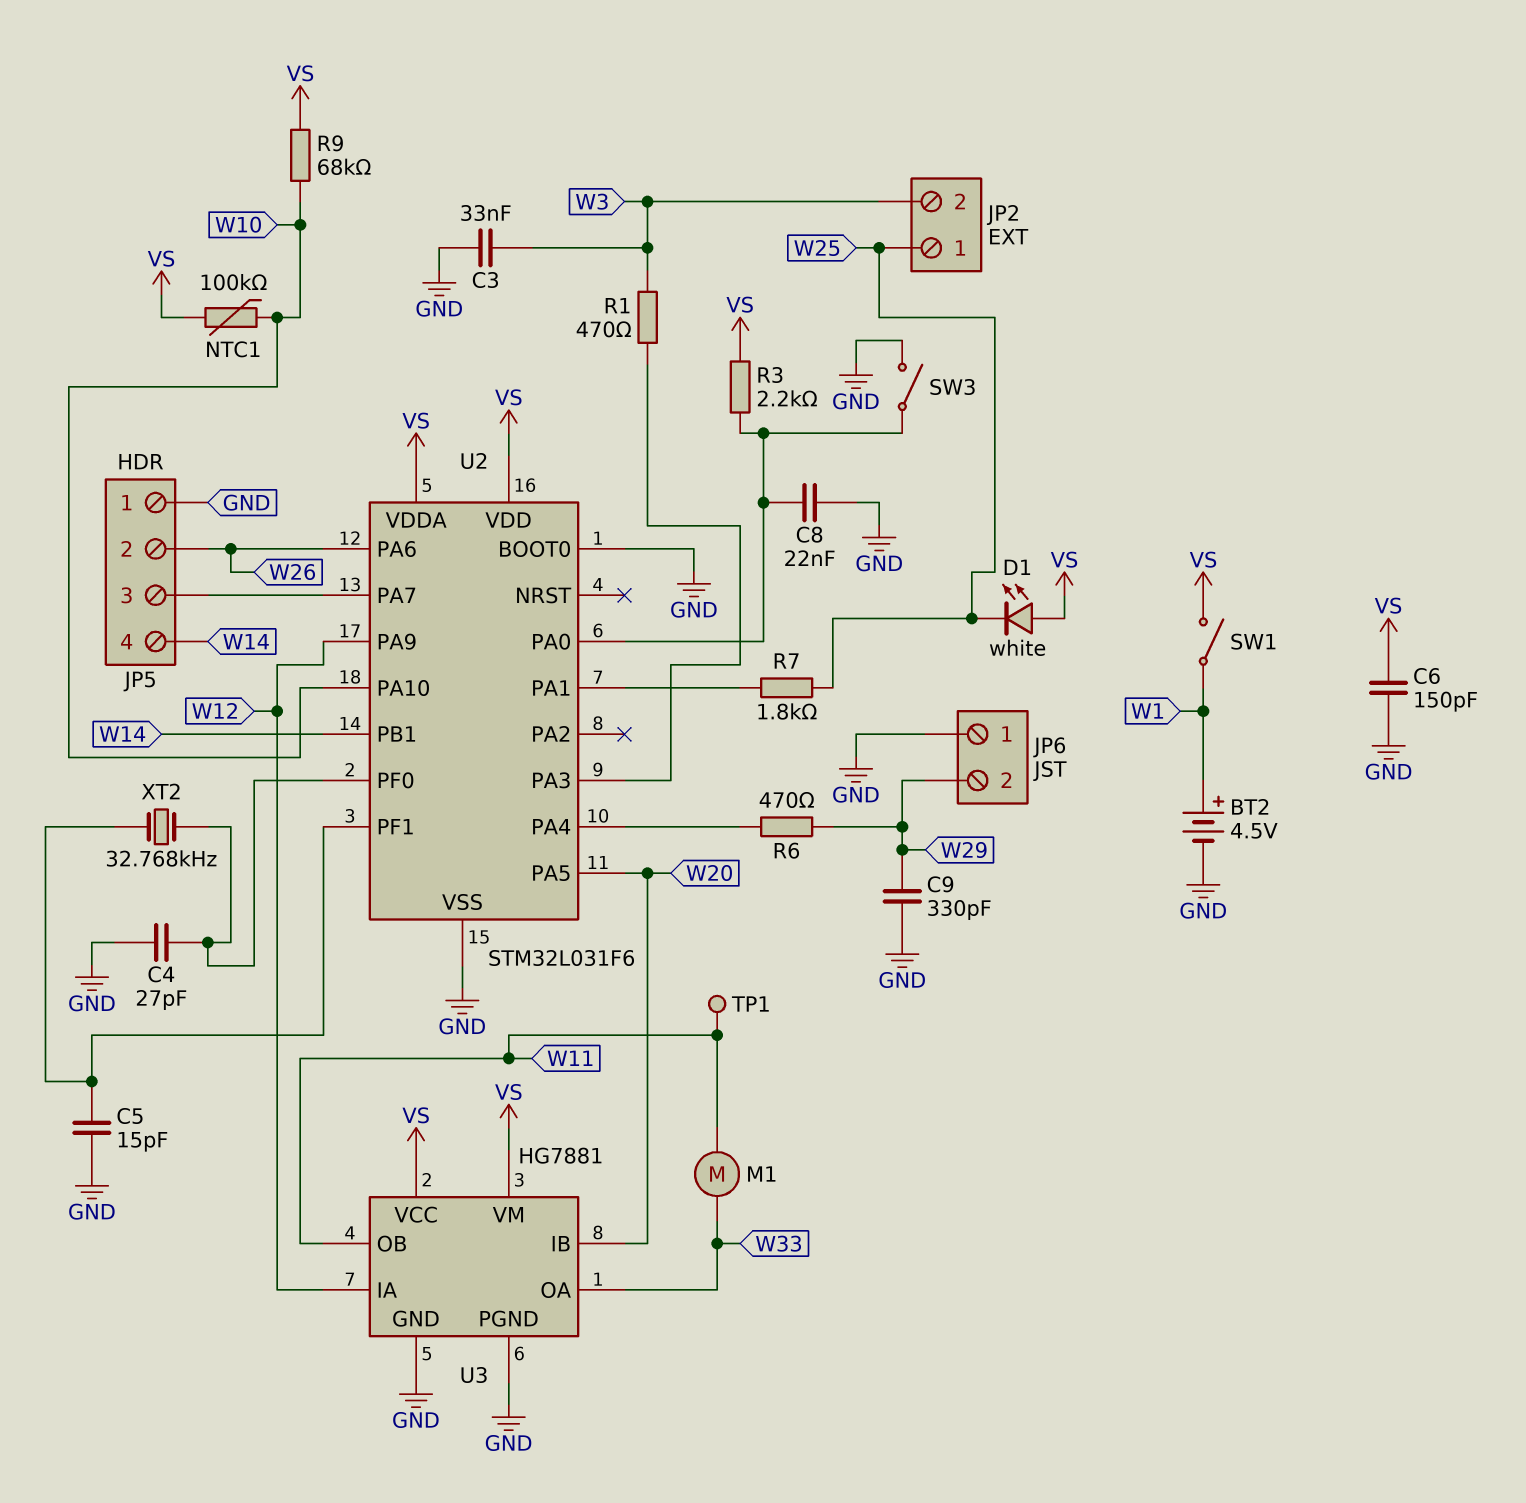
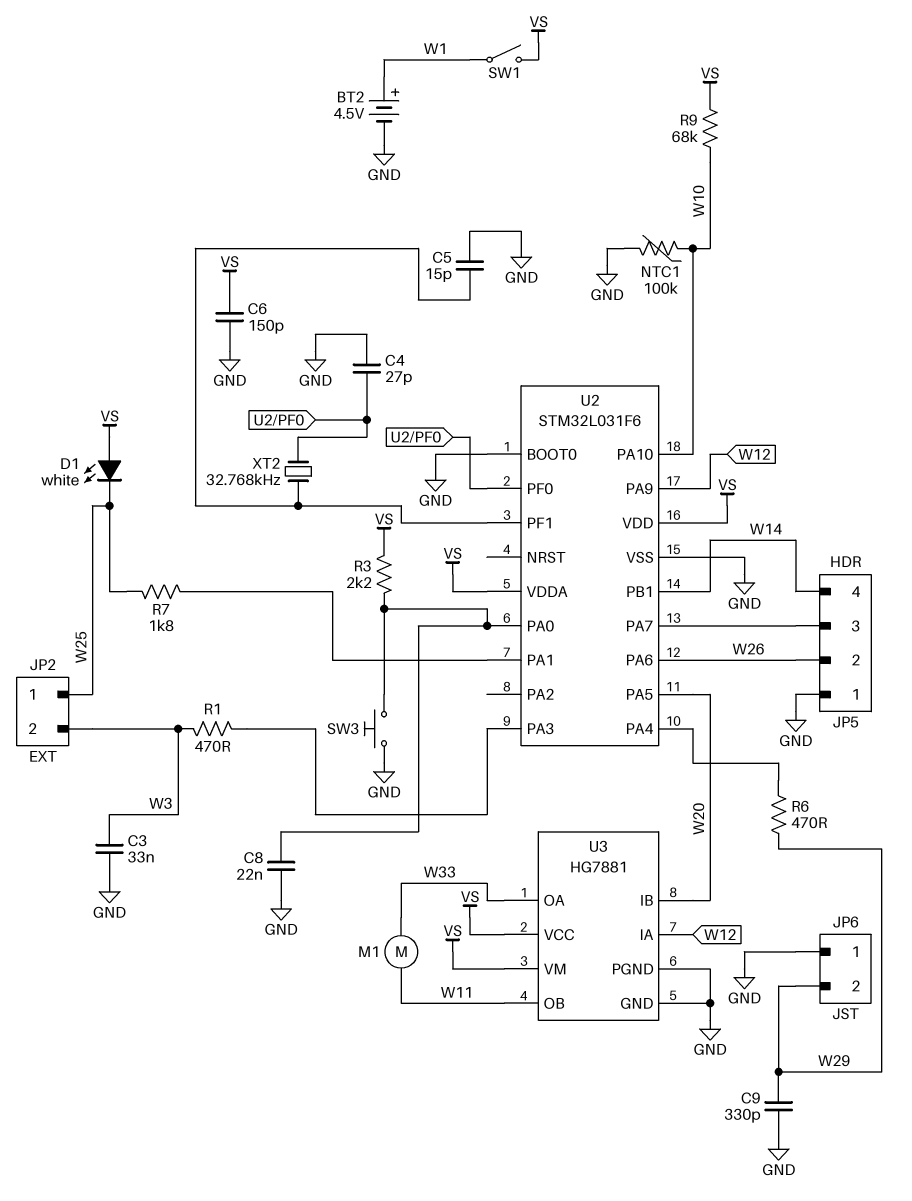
NTC1: 100k (VS, W10) -> 100k (GND, W10)
SW3: switch (GND, U2/PA0) -> button (GND, U2/PA0)
TP1: test point (W11) -> none

